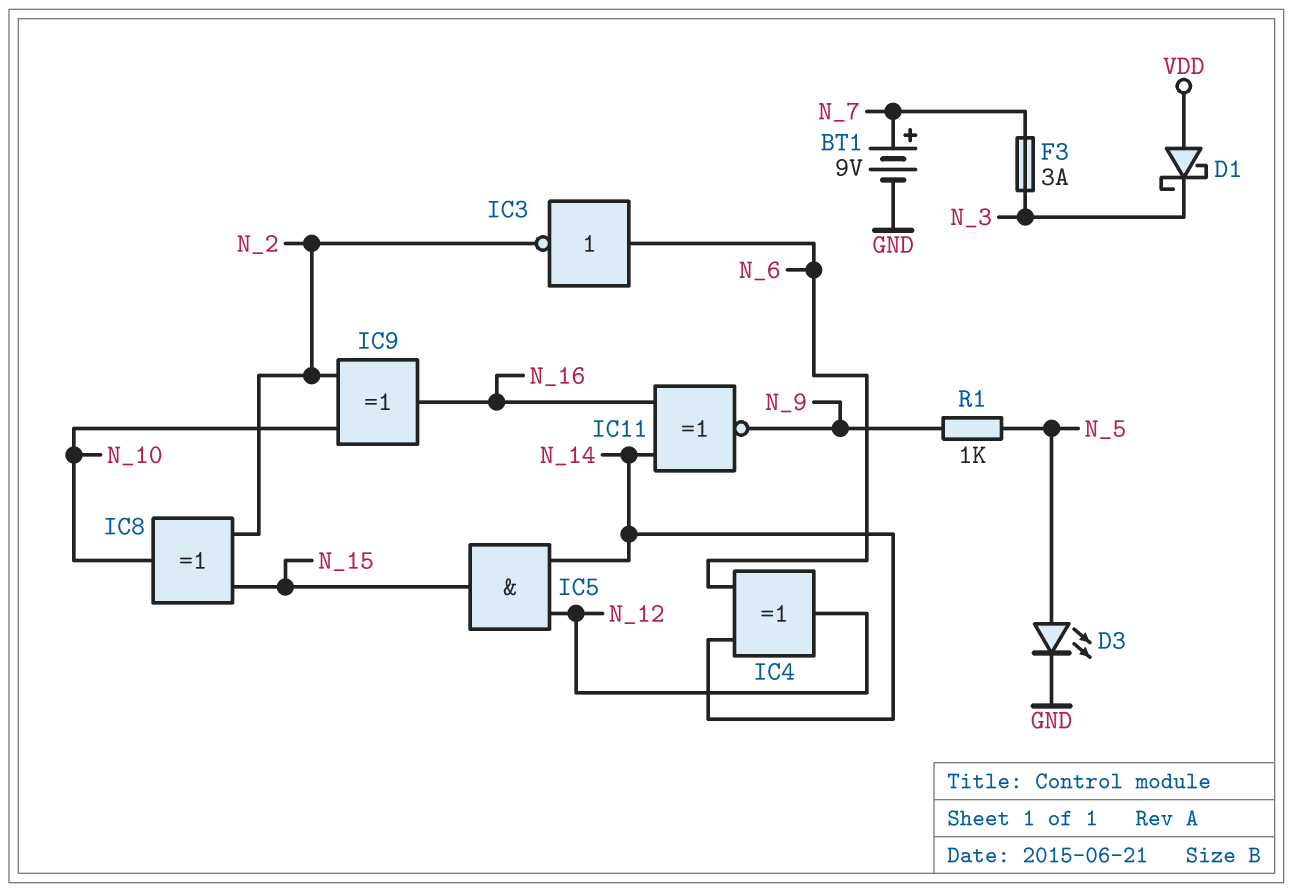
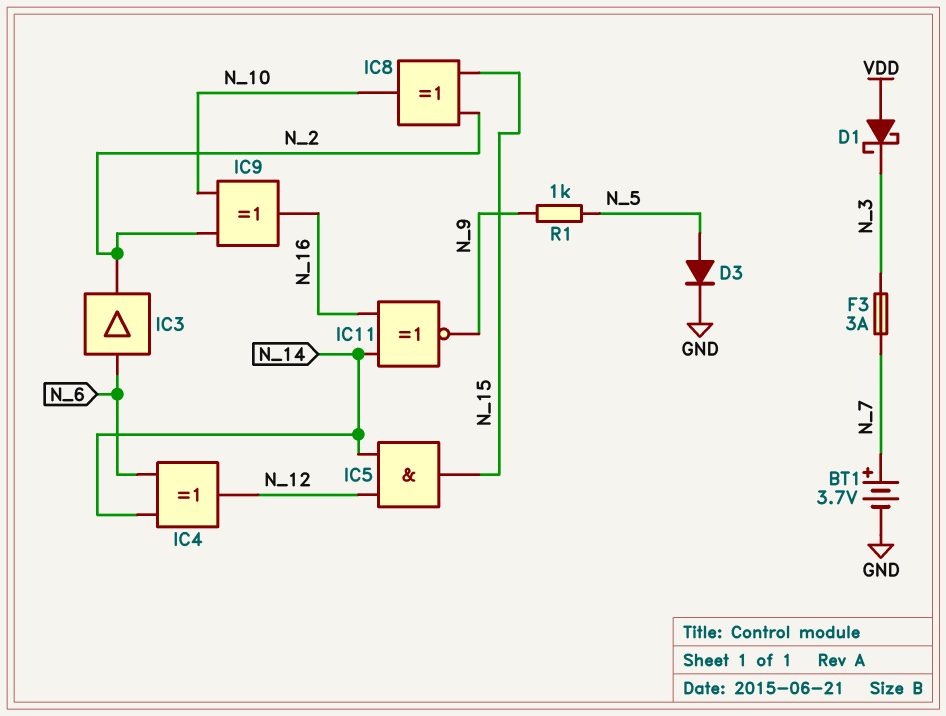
BT1: 9V (plus N_7, minus GND) -> 3.7V (plus N_7, minus GND)
D3: LED (A N_5, K GND) -> diode (A N_5, K GND)
IC3: NOT (in N_6, out N_2) -> buffer (in N_6, out N_2)

